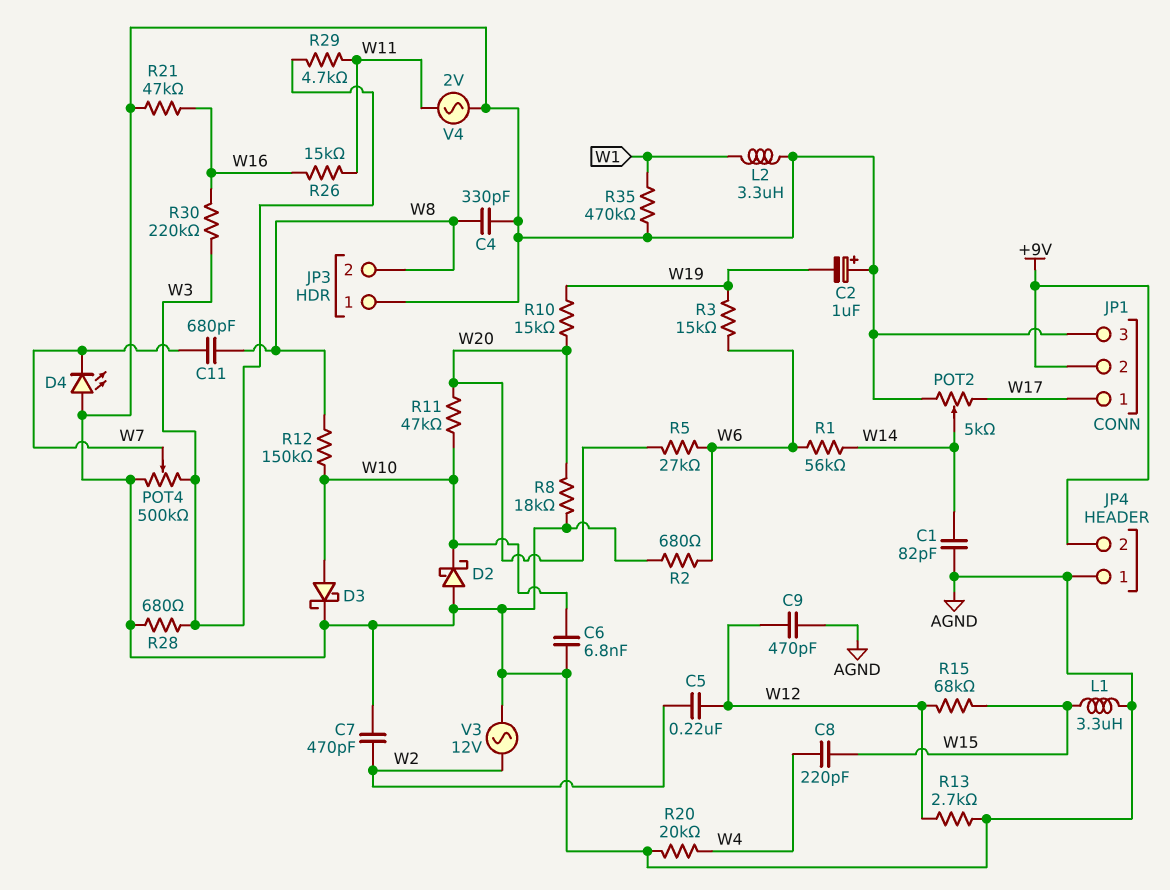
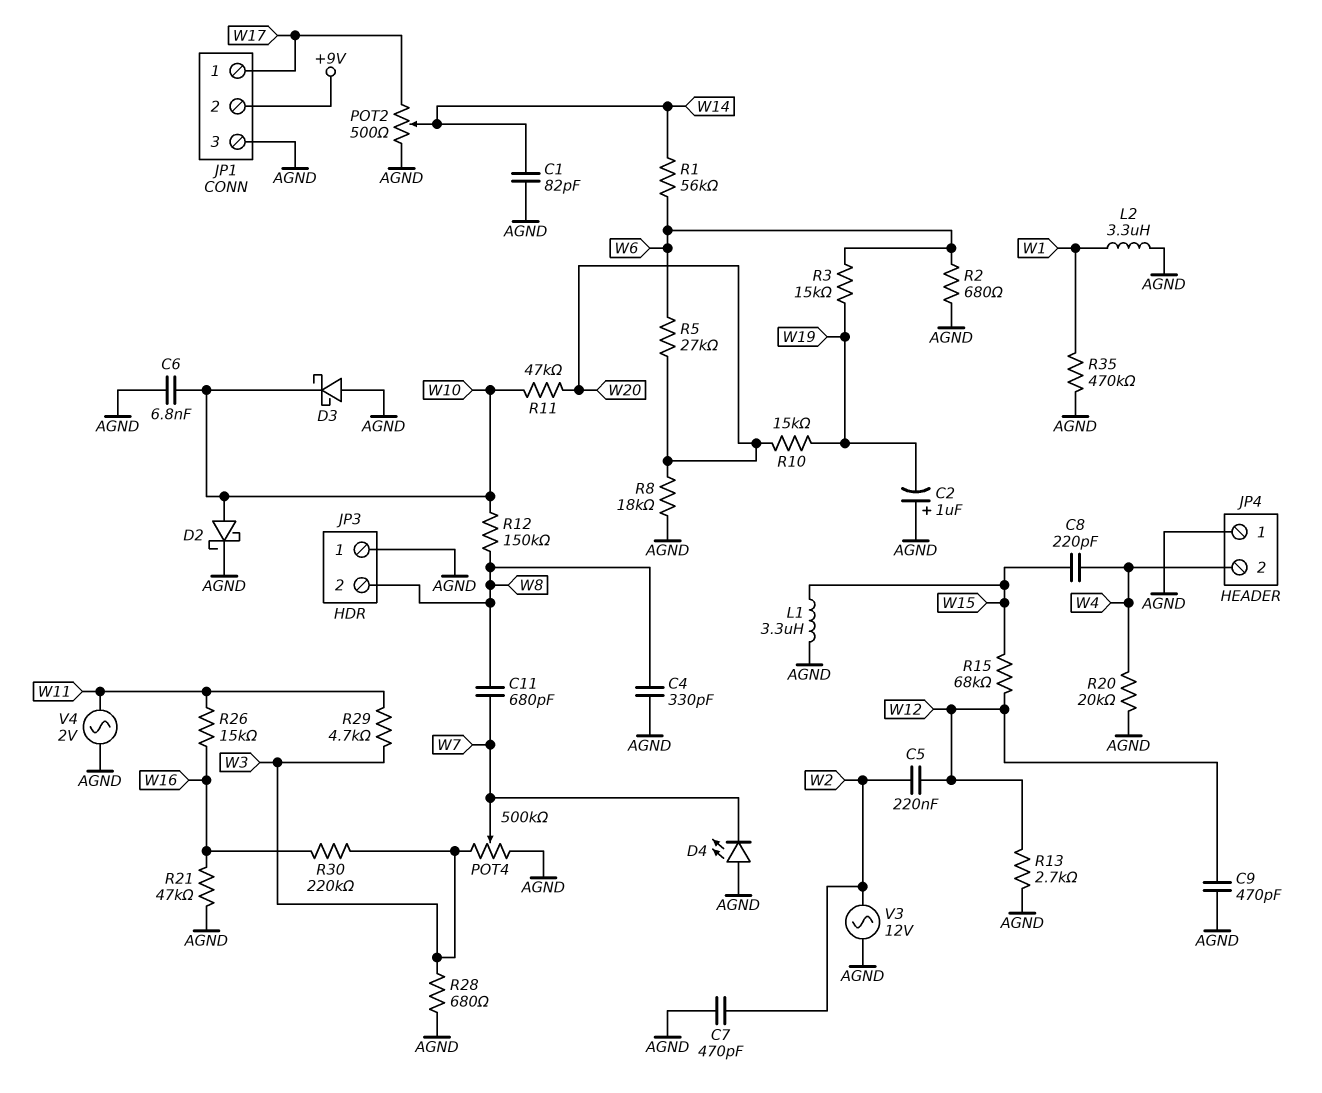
D2: schottky (A AGND, K W10) -> schottky (A W10, K AGND)
D3: schottky (A W10, K AGND) -> schottky (A AGND, K W10)
JP4 pin 2: +9V -> W4
POT2: 5k (AGND, W17, wiper W14) -> 500 (AGND, W17, wiper W14)

